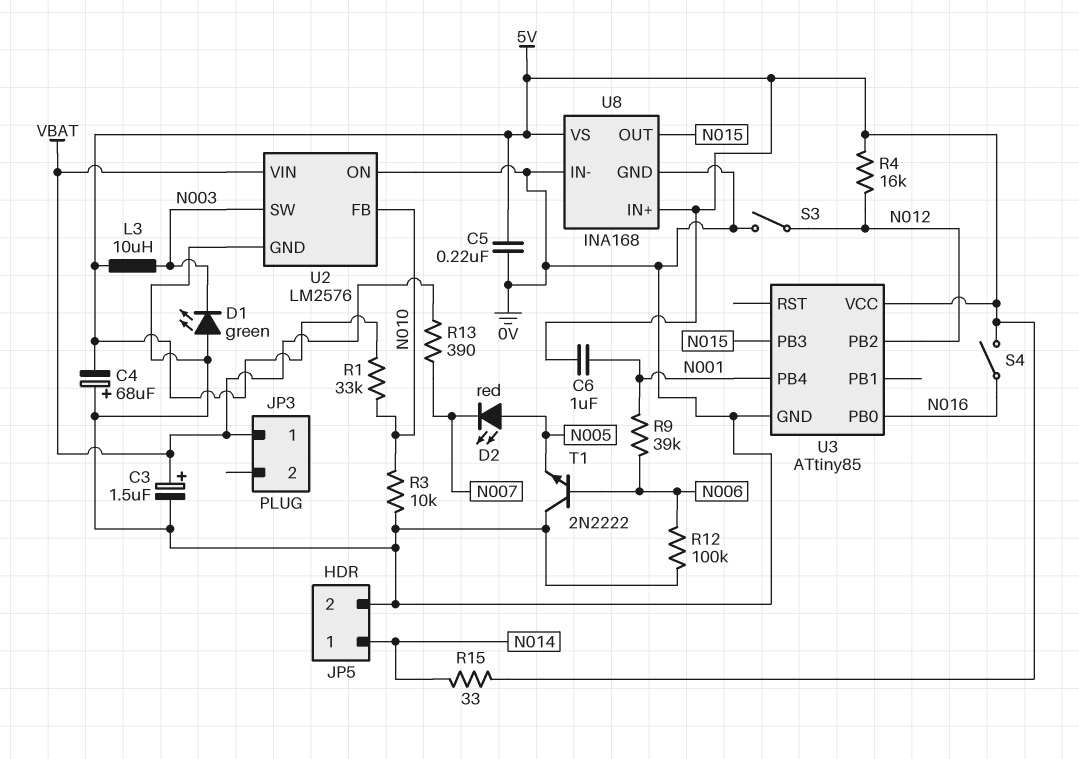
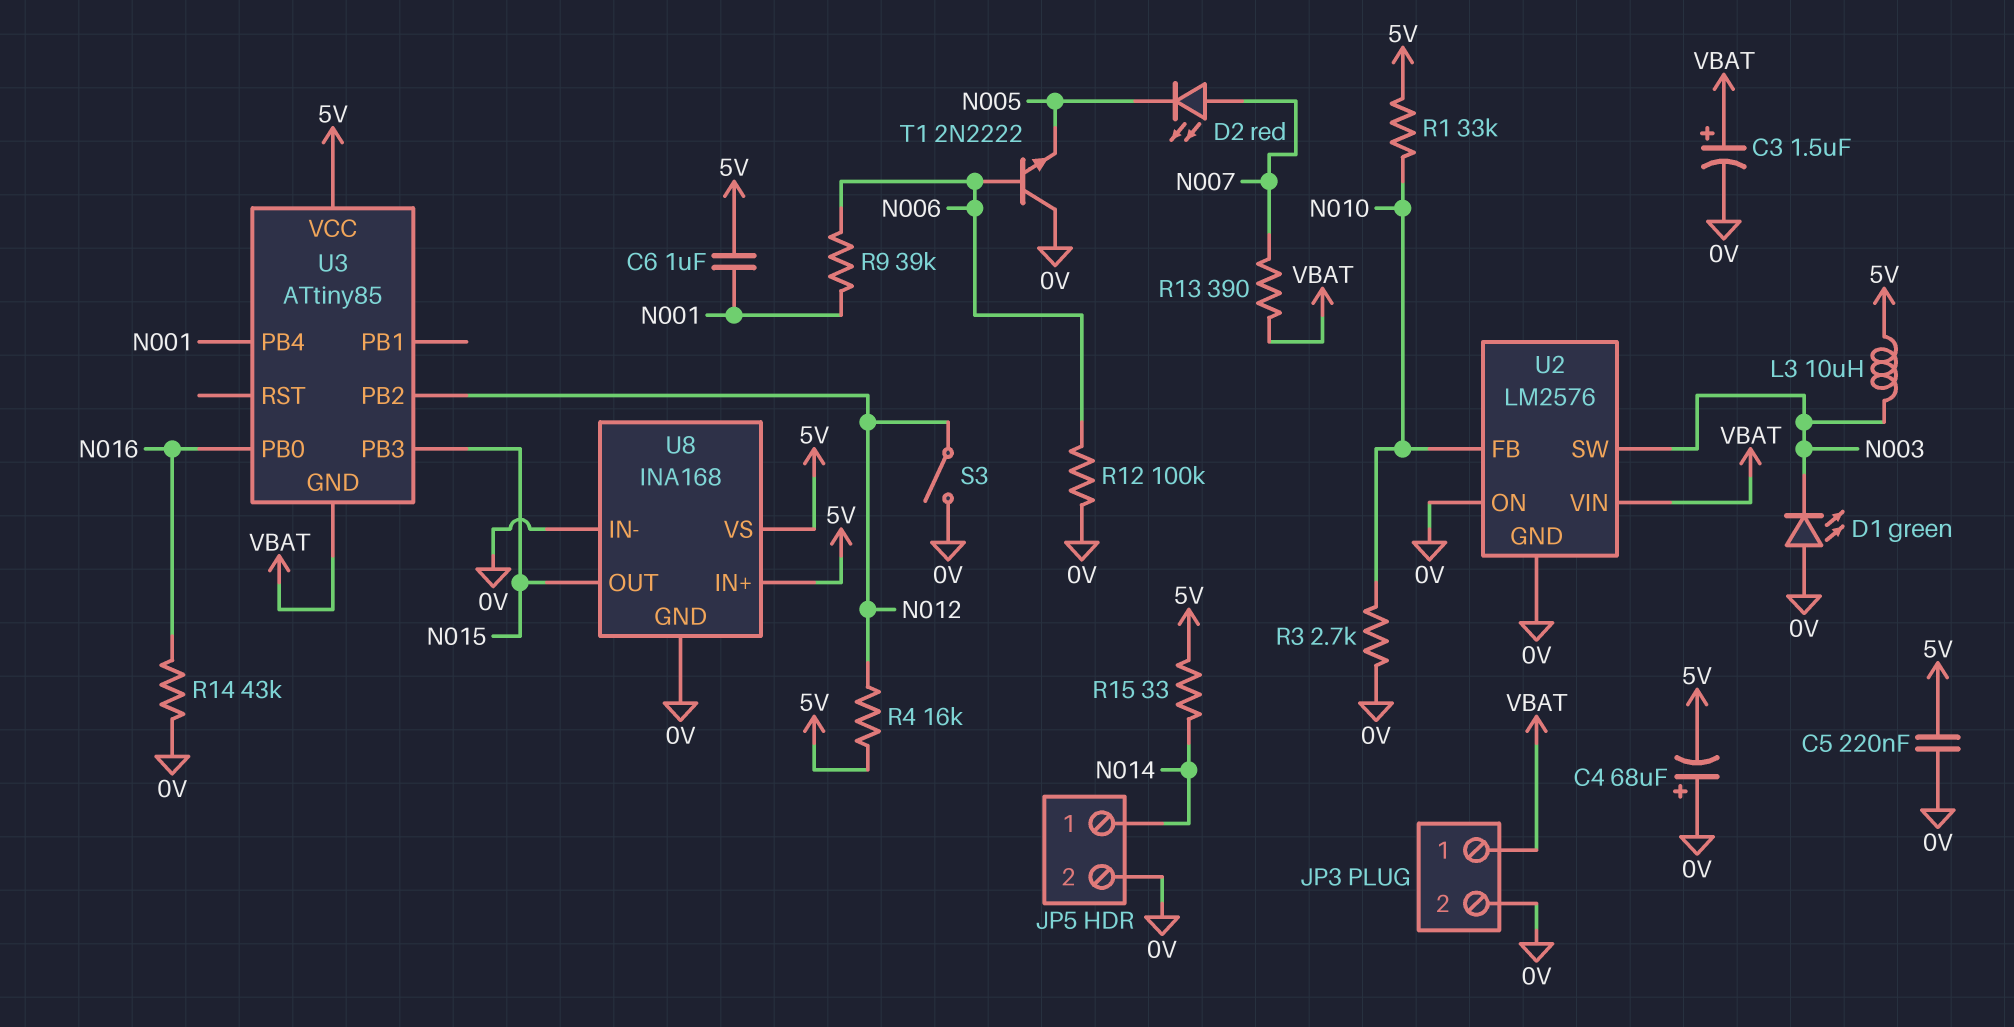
D2: LED red (A N005, K N007) -> LED red (A N007, K N005)
JP3 pin 2: none -> 0V
R3: 10k (0V, N010) -> 2.7k (0V, N010)
R14: none -> 43k (0V, N016)
S4: switch (5V, N016) -> none
U3 pin GND: 0V -> VBAT

